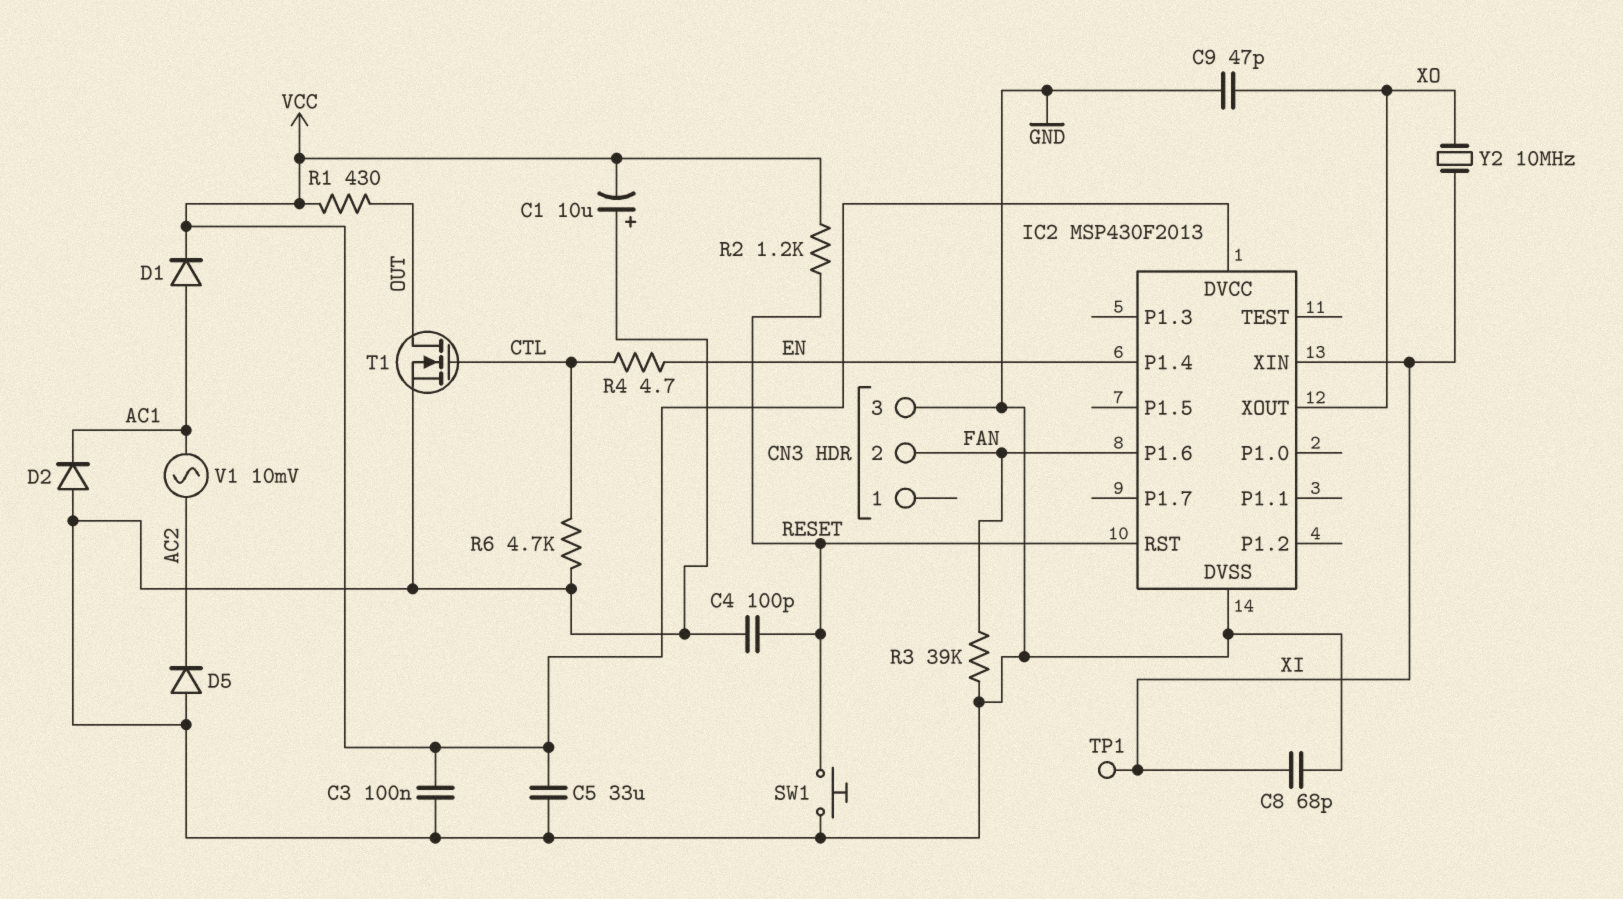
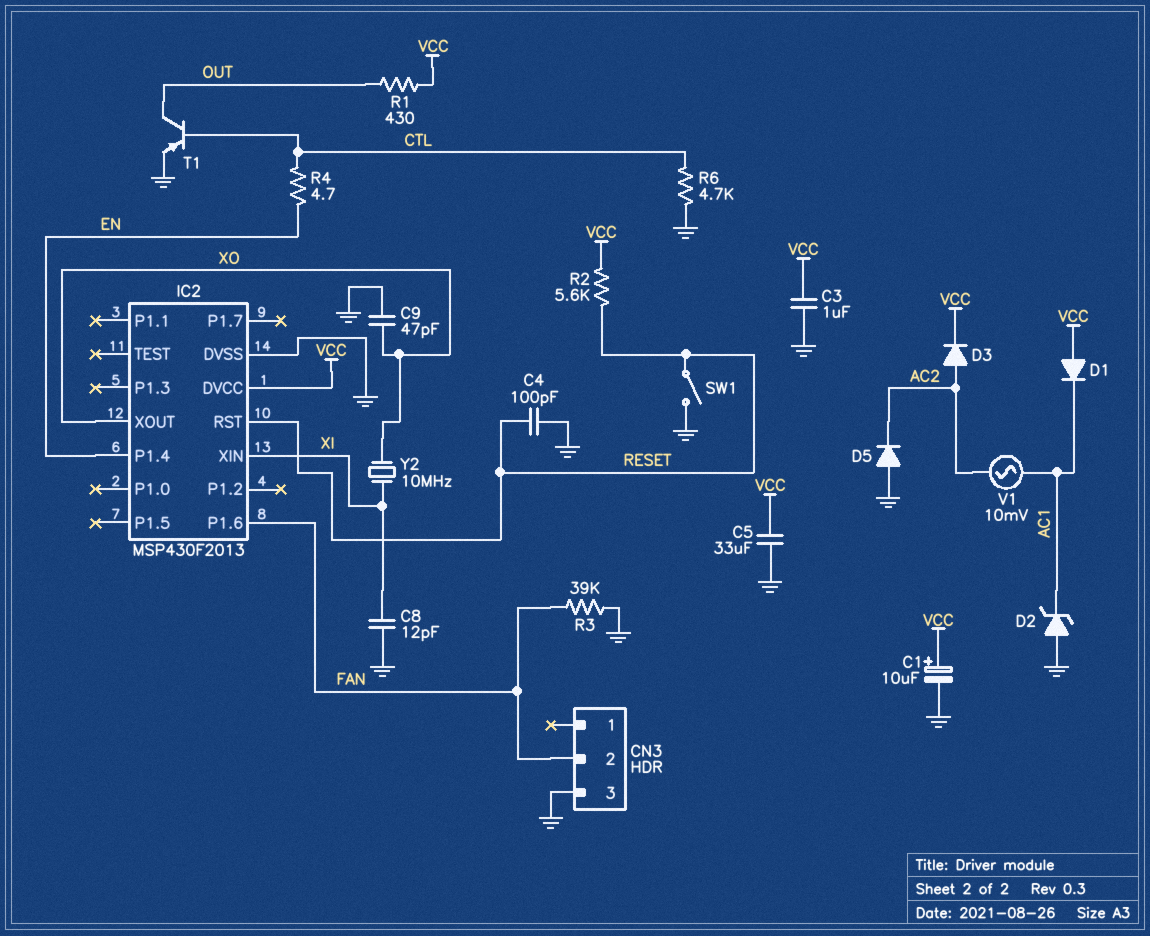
C1: 10uF (plus GND, minus VCC) -> 10uF (plus VCC, minus GND)
C3: 100nF (GND, VCC) -> 1uF (GND, VCC)
C8: 68pF (GND, XI) -> 12pF (GND, XI)
D1: diode (A AC1, K VCC) -> diode (A VCC, K AC1)
D2: diode (A GND, K AC1) -> zener (A GND, K AC1)
D3: none -> diode (A AC2, K VCC)
R2: 1.2k (RESET, VCC) -> 5.6k (RESET, VCC)
SW1: button (GND, RESET) -> switch (GND, RESET)
T1: NMOS (G CTL, D OUT, S GND) -> PNP (B CTL, C OUT, E GND)
TP1: test point (XI) -> none

